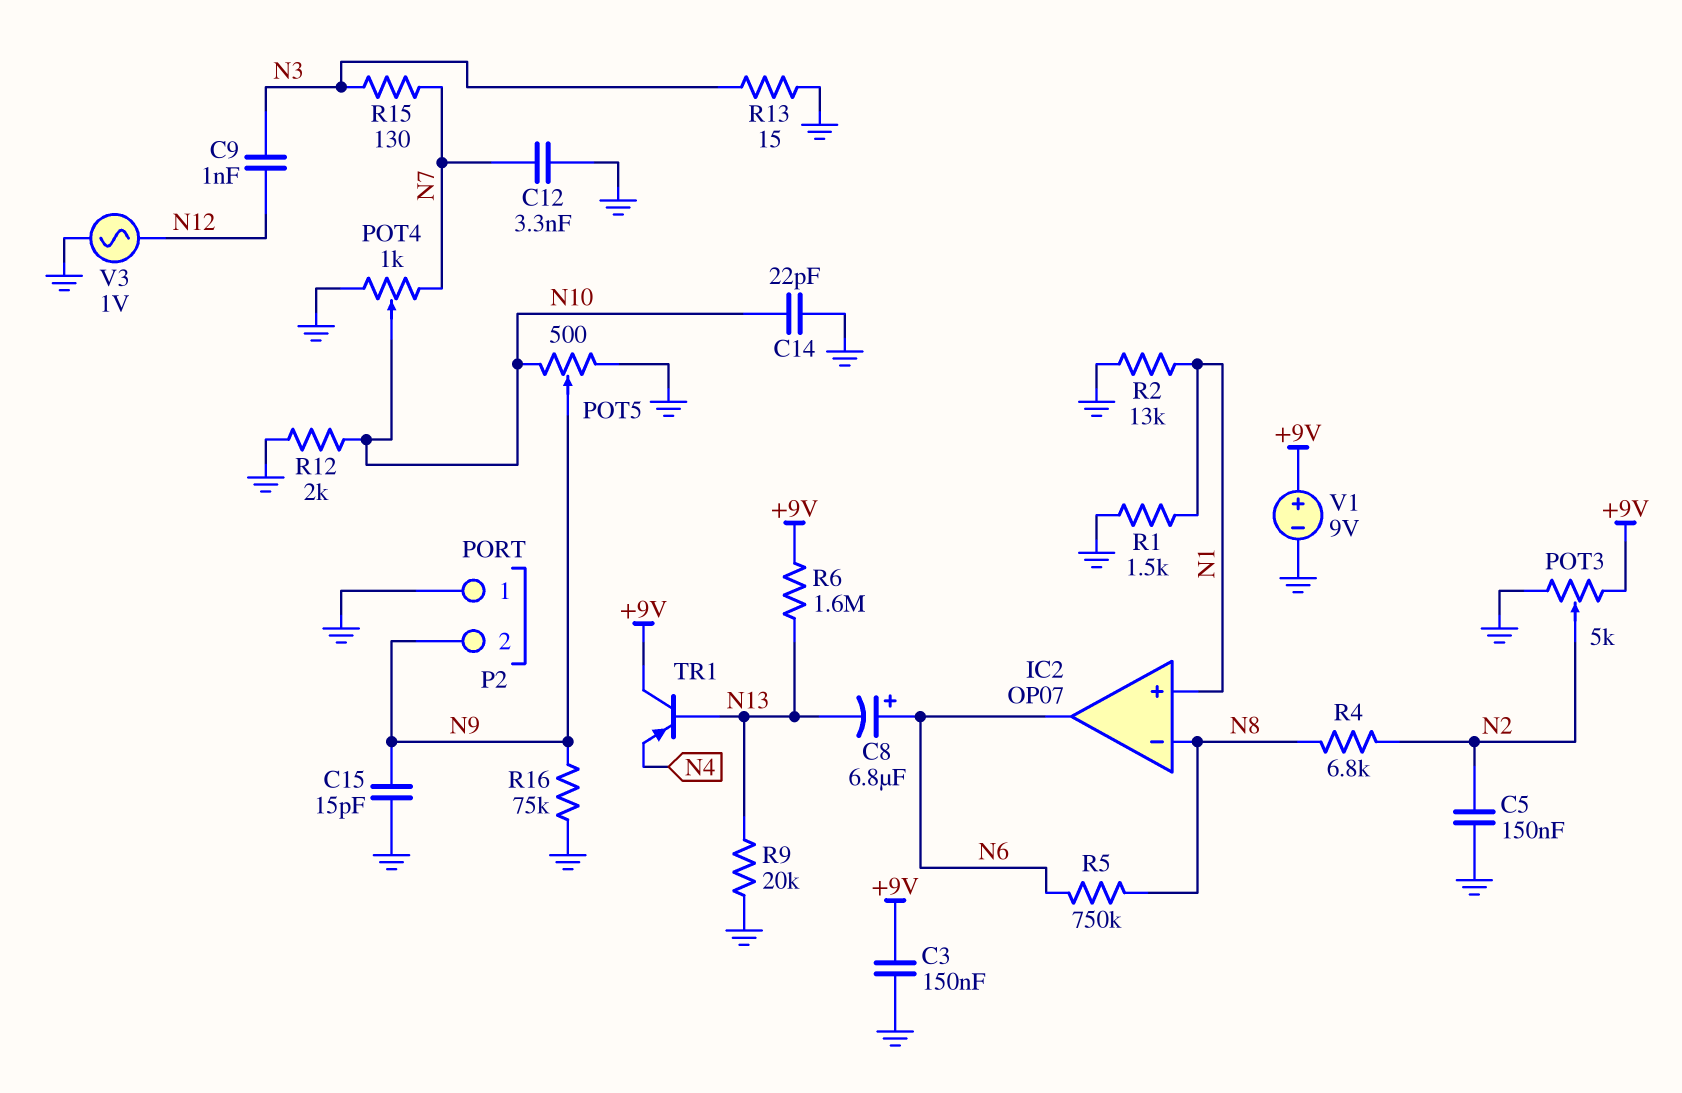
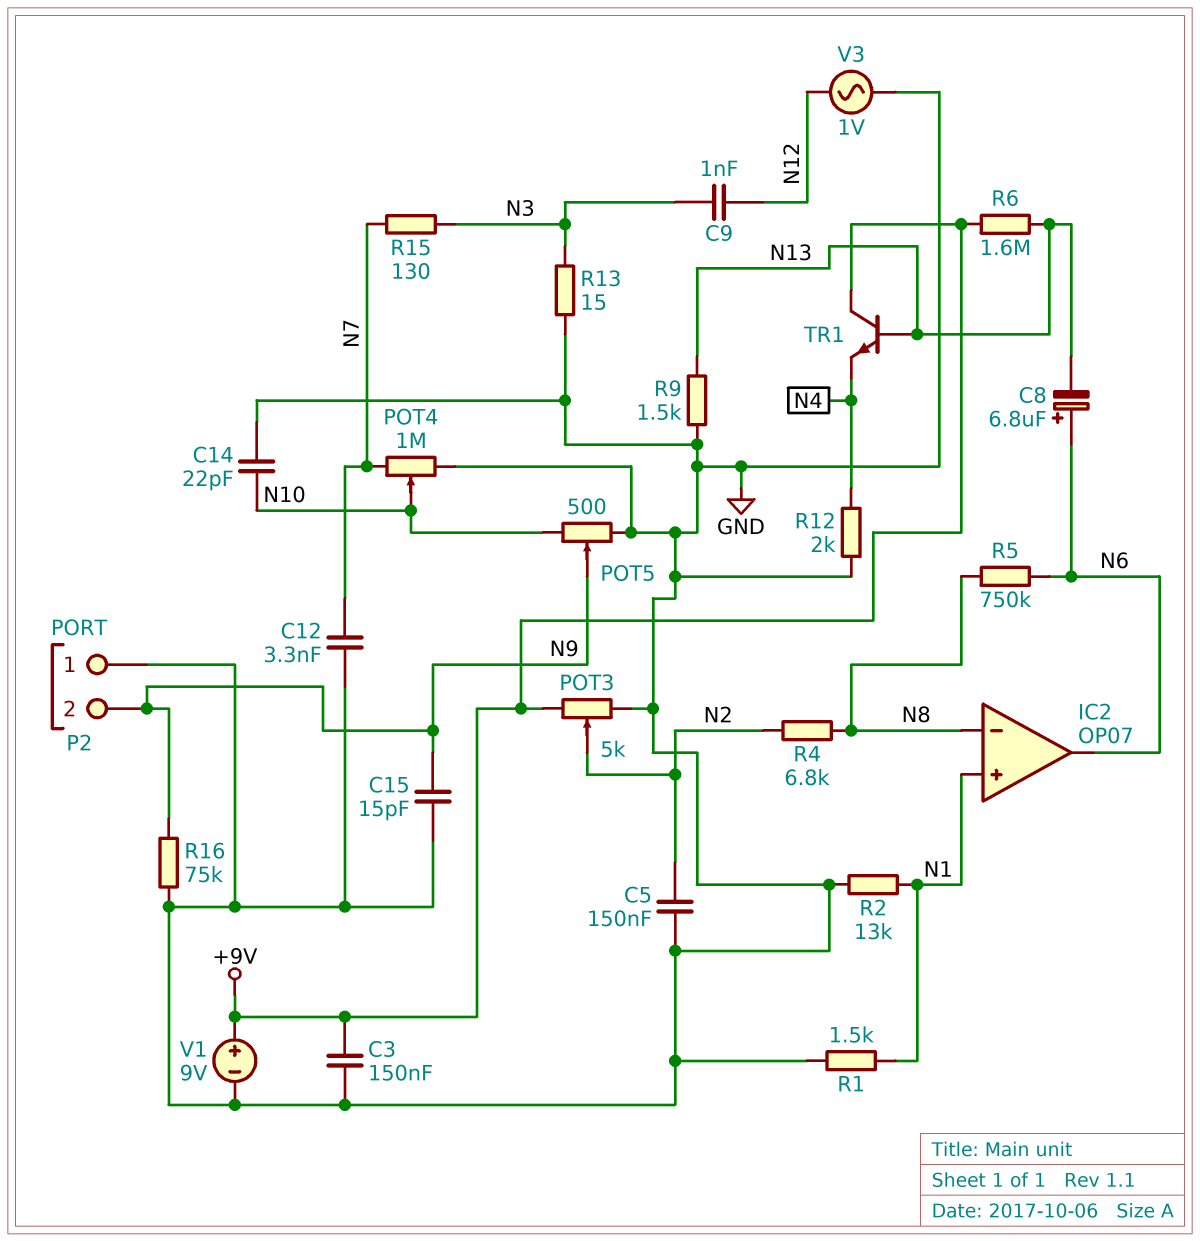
POT4: 1k (GND, N7, wiper N10) -> 1M (GND, N7, wiper N10)
R9: 20k (GND, N13) -> 1.5k (GND, N13)
R12: 2k (GND, N10) -> 2k (GND, N4)
TR1: PNP (B N13, C +9V, E N4) -> NPN (B N13, C +9V, E N4)

